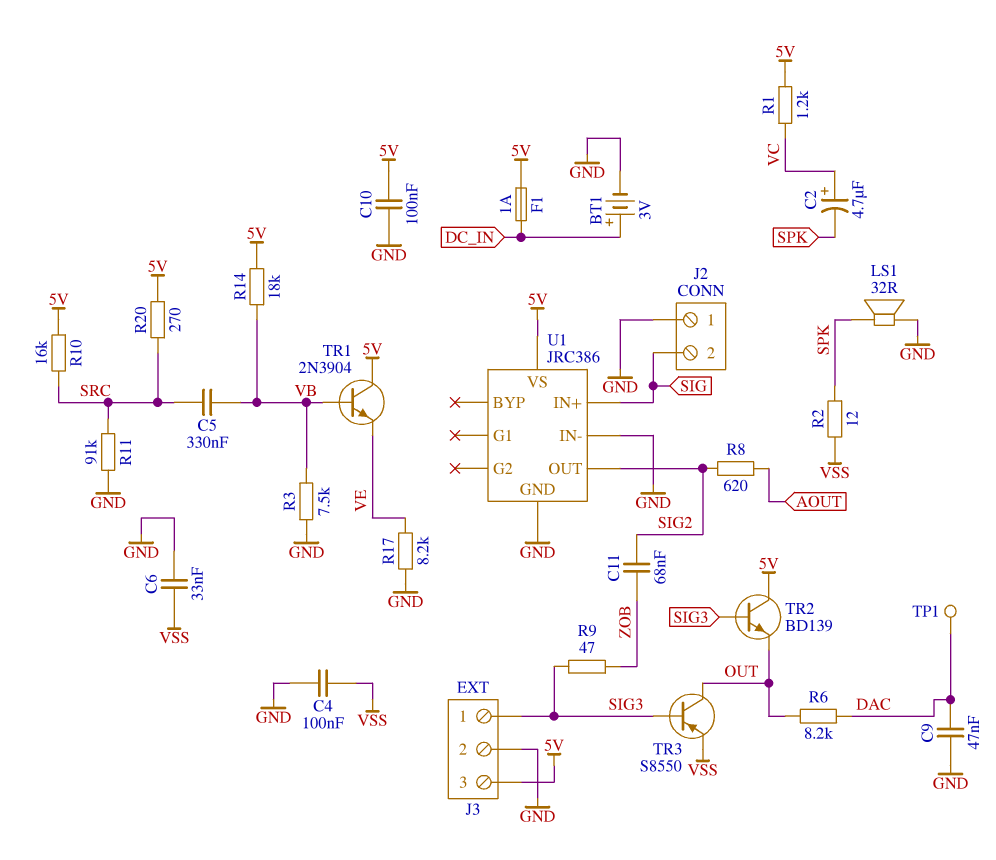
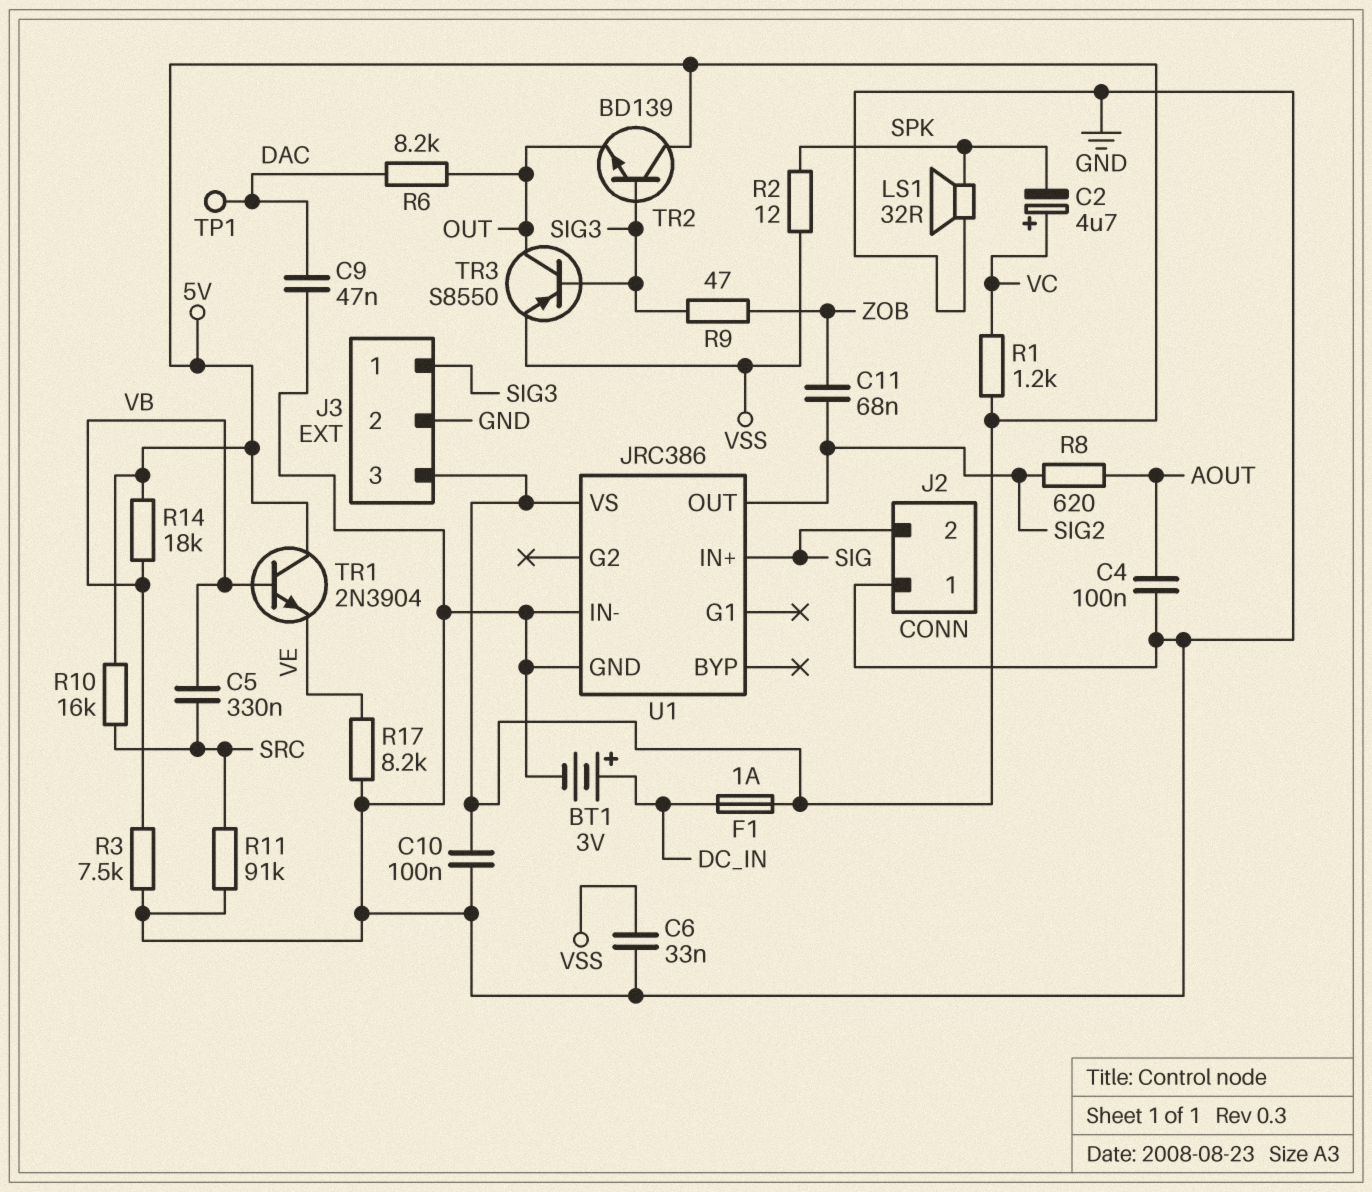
C4: 100nF (GND, VSS) -> 100nF (AOUT, GND)
R20: 270 (5V, SRC) -> none

